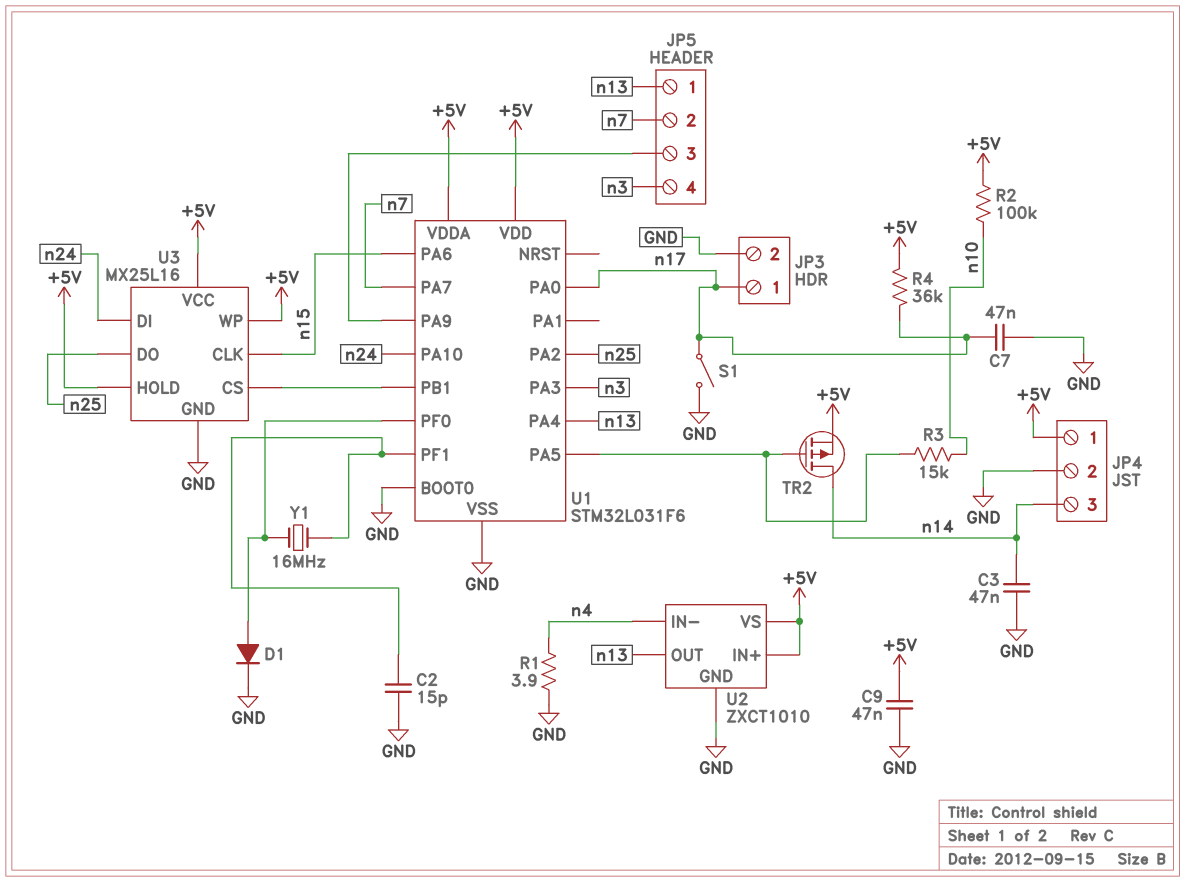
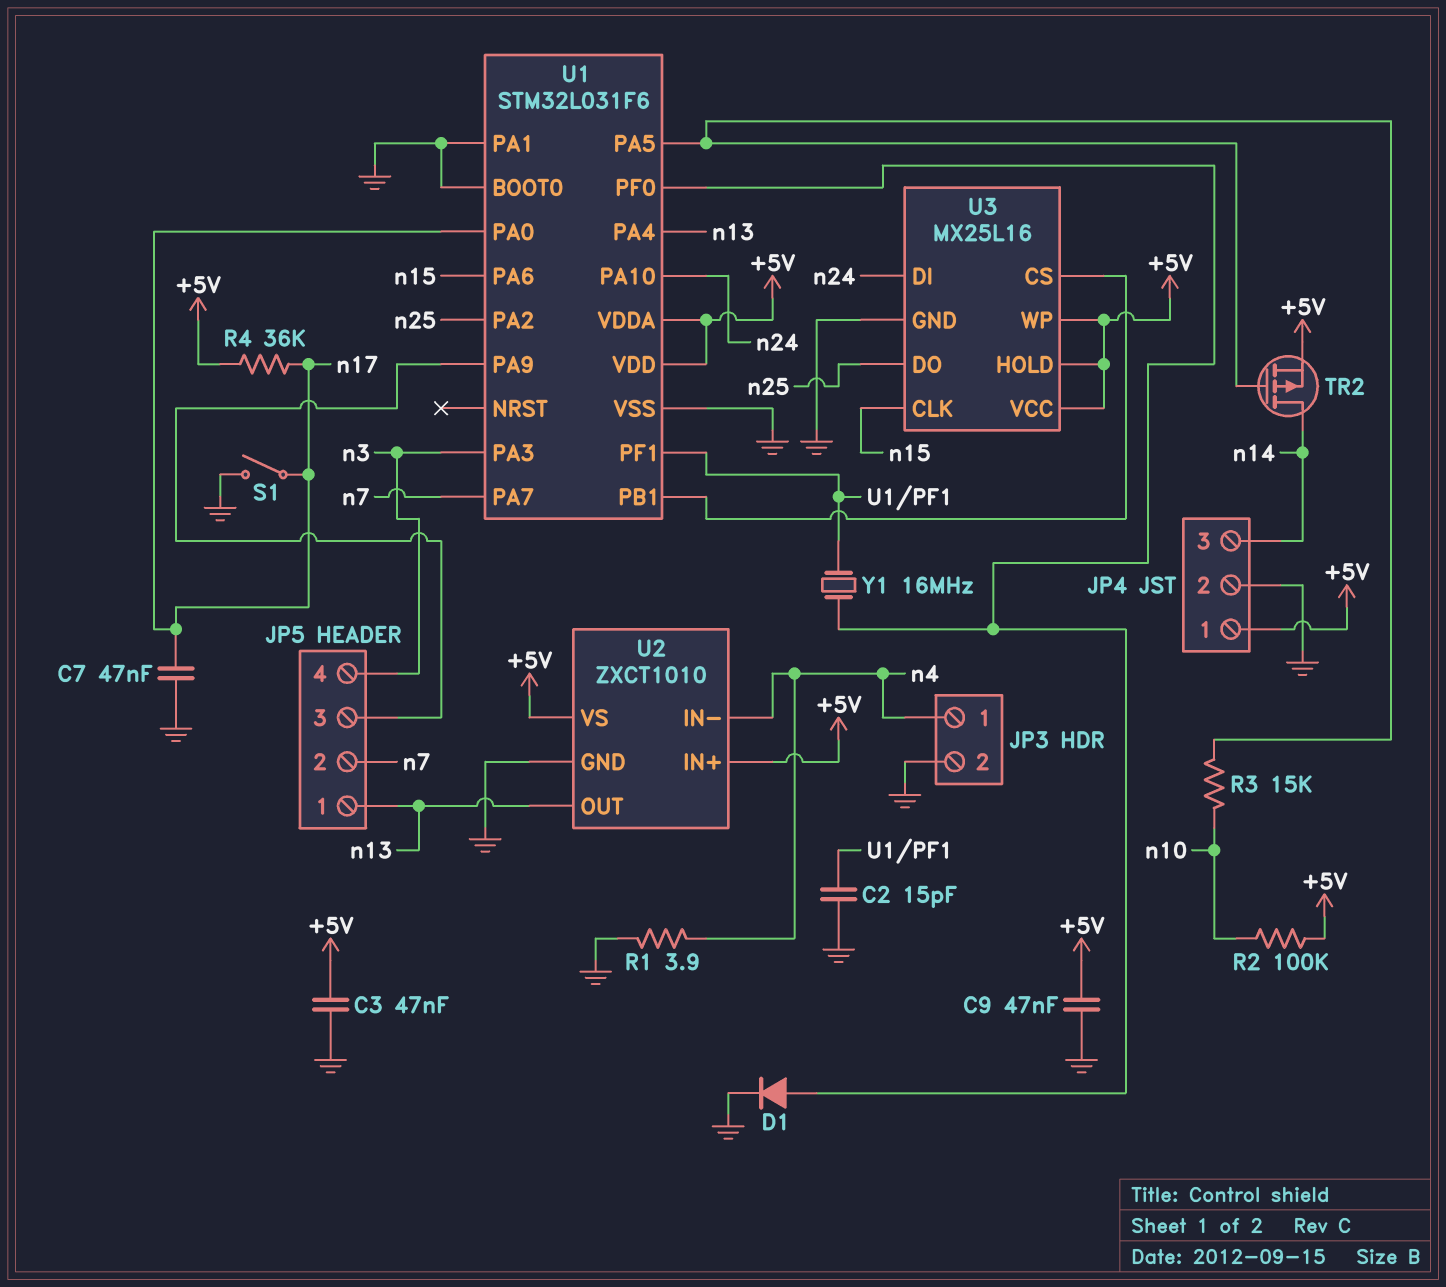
C3: 47nF (GND, n14) -> 47nF (+5V, GND)
JP3 pin 1: n17 -> n4
U1 pin PA1: none -> GND

